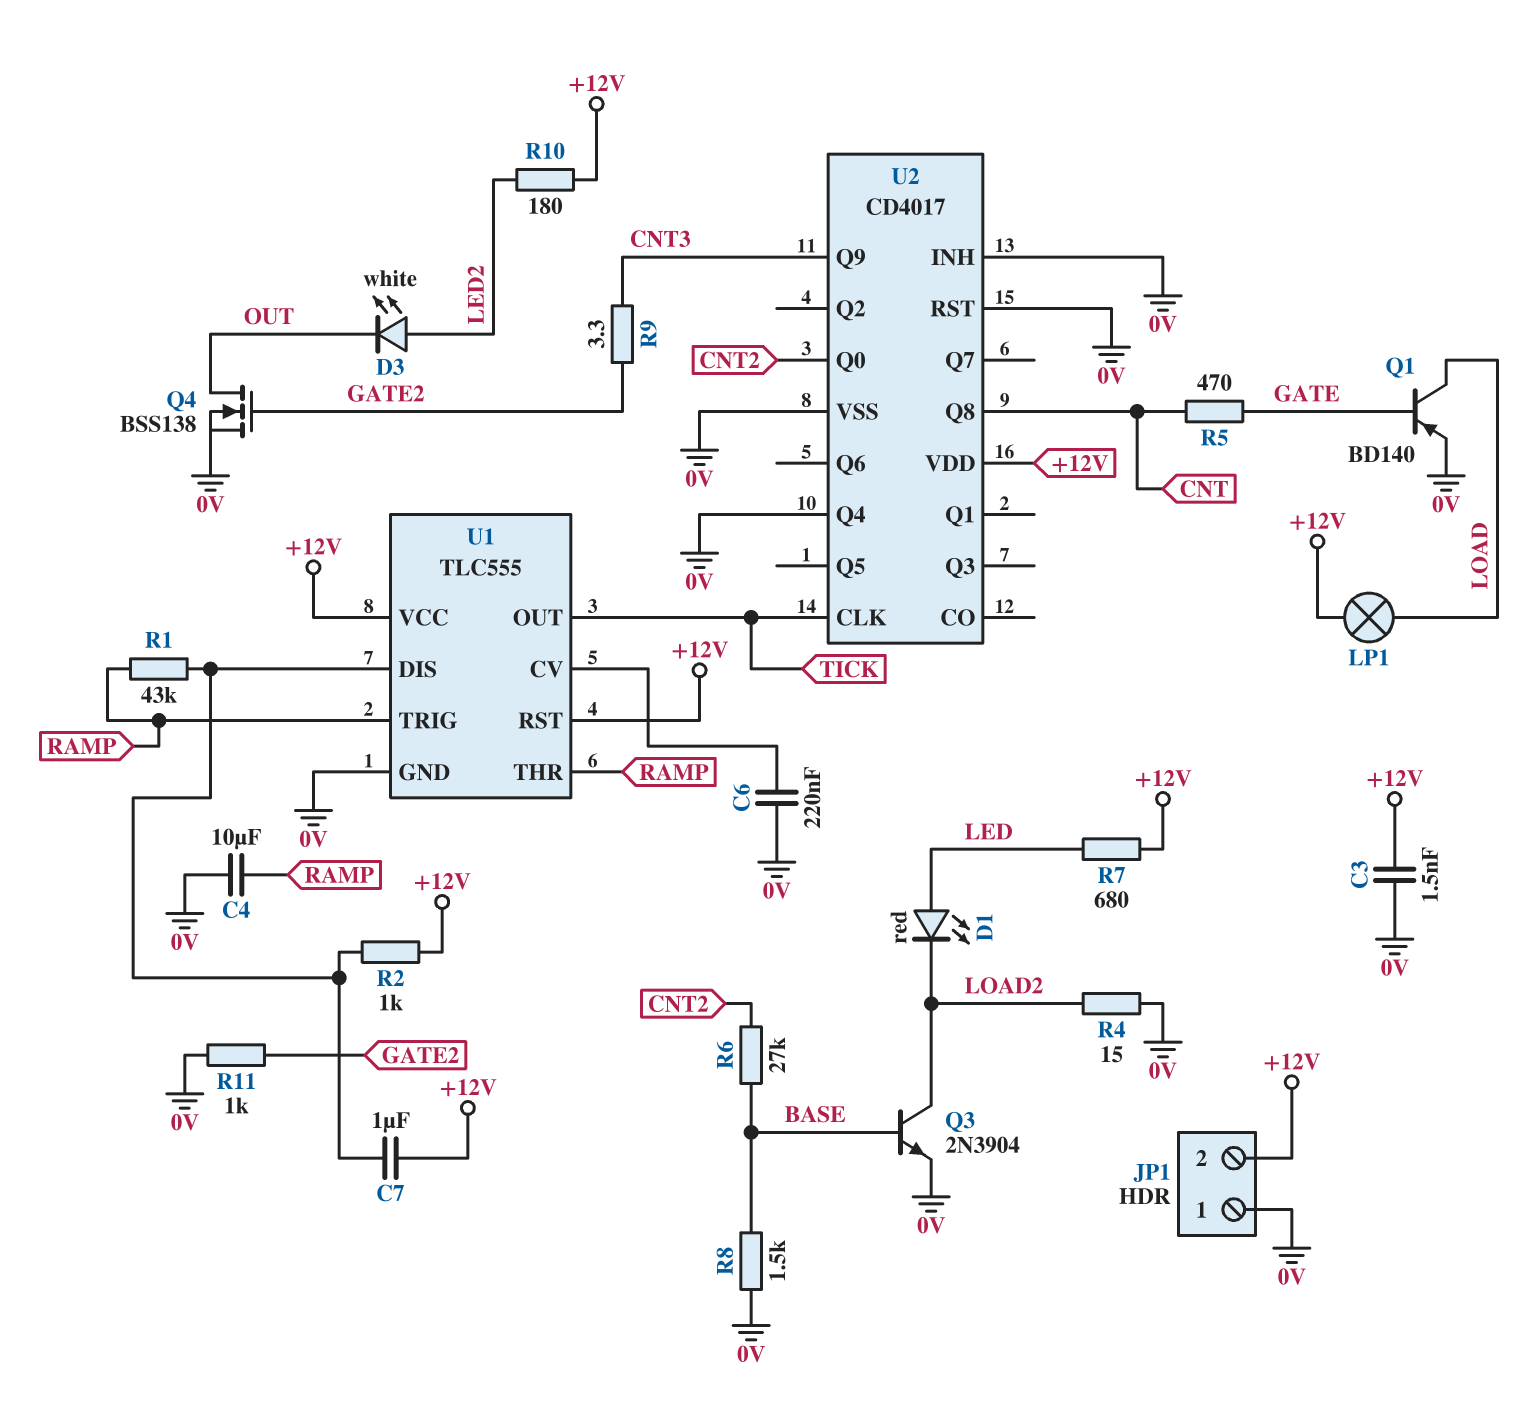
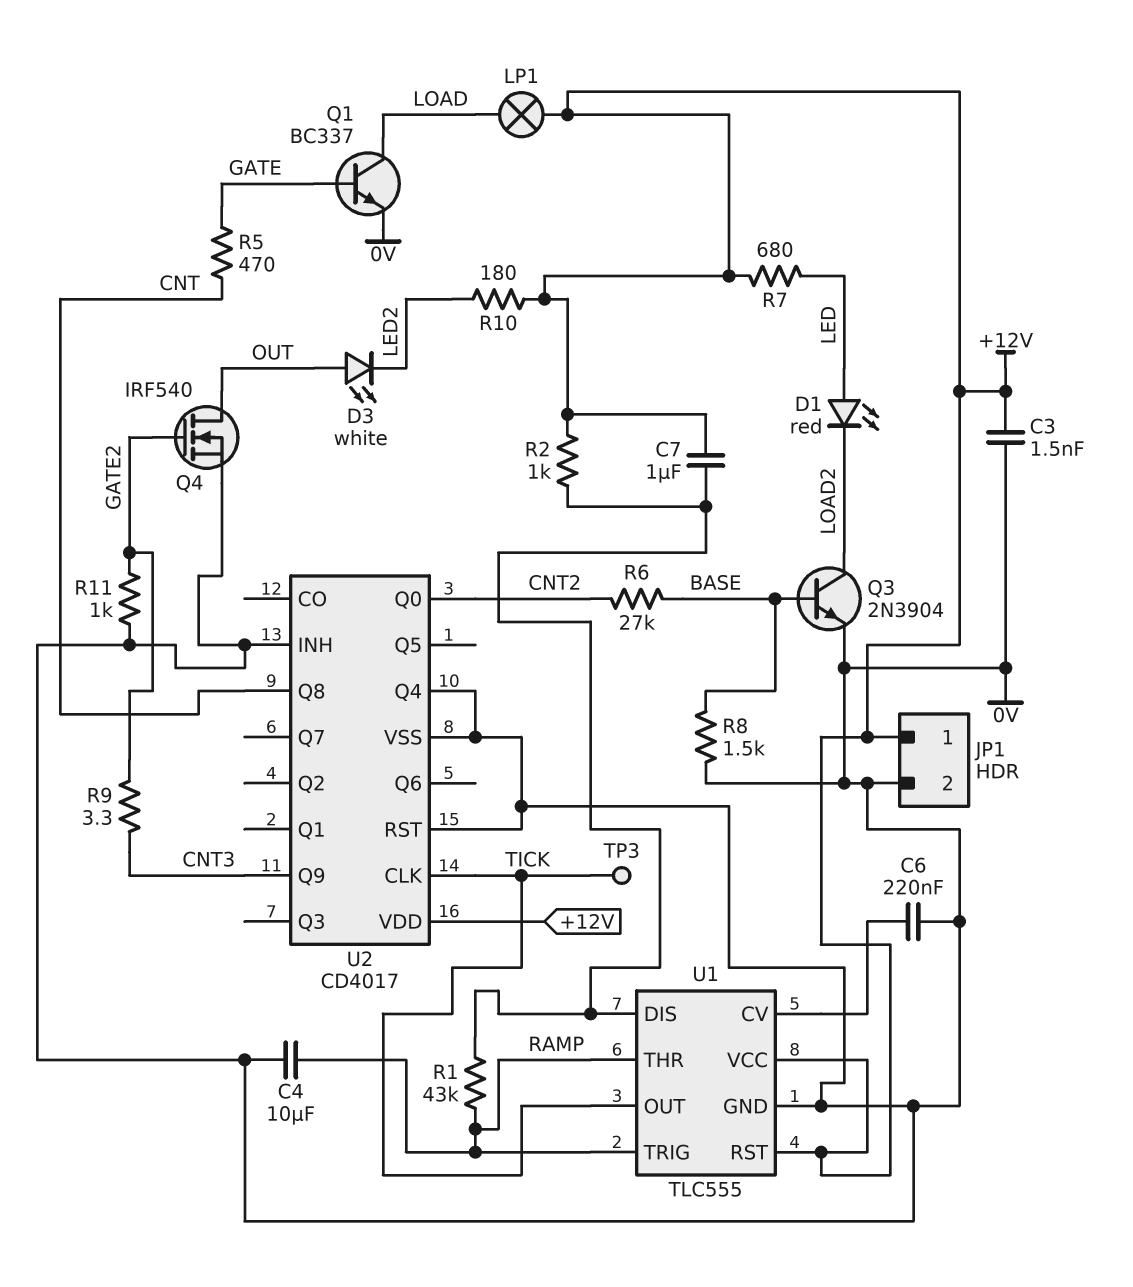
D3: LED white (A LED2, K OUT) -> LED white (A OUT, K LED2)
JP1 pin 1: 0V -> +12V
JP1 pin 2: +12V -> 0V
Q1: PNP BD140 (B GATE, C LOAD, E 0V) -> NPN BC337 (B GATE, C LOAD, E 0V)
Q4: NMOS BSS138 (G GATE2, D OUT, S 0V) -> NMOS IRF540 (G GATE2, D OUT, S 0V)
R4: 15 (0V, LOAD2) -> none
TP3: none -> test point (TICK)

